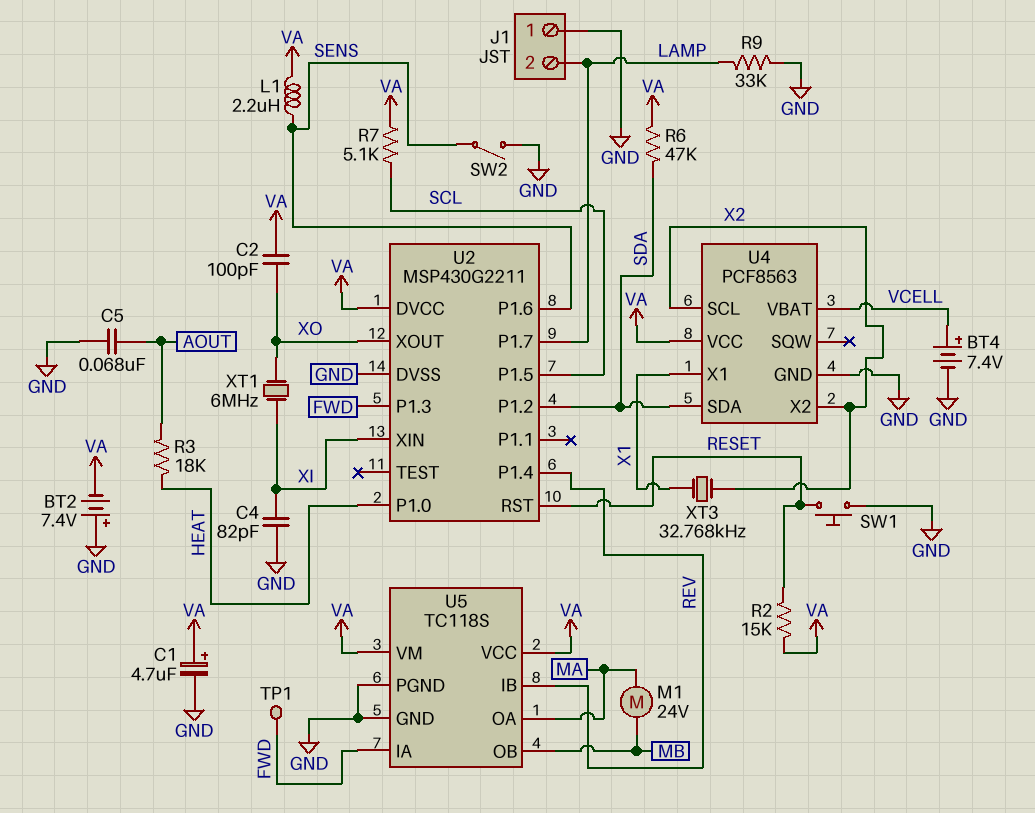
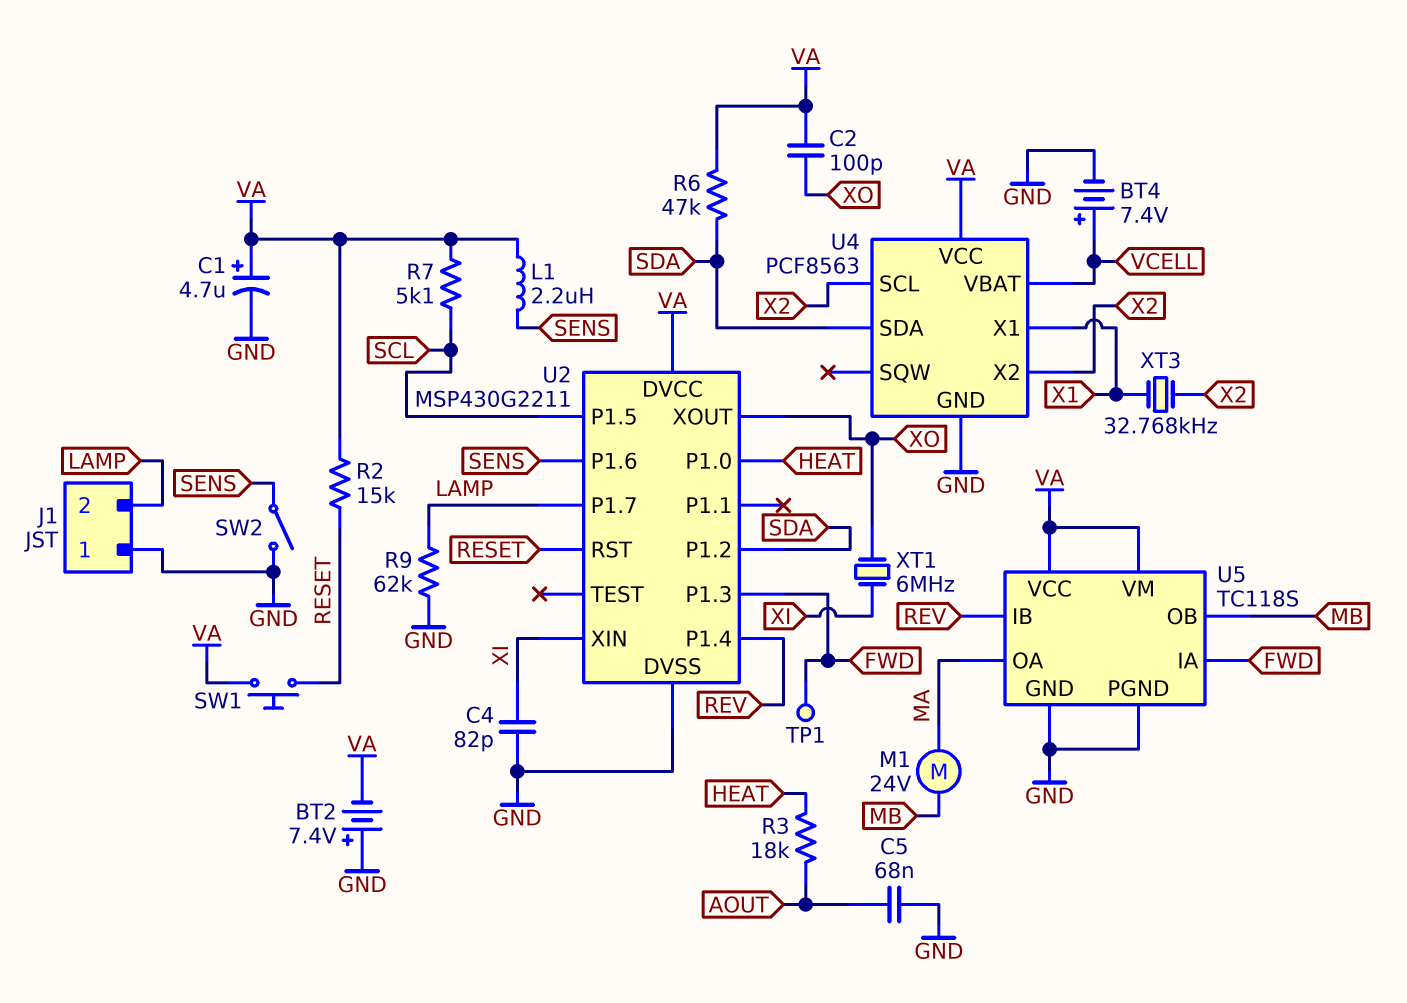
R9: 33k (GND, LAMP) -> 62k (GND, LAMP)
SW1: button (GND, RESET) -> button (RESET, VA)

